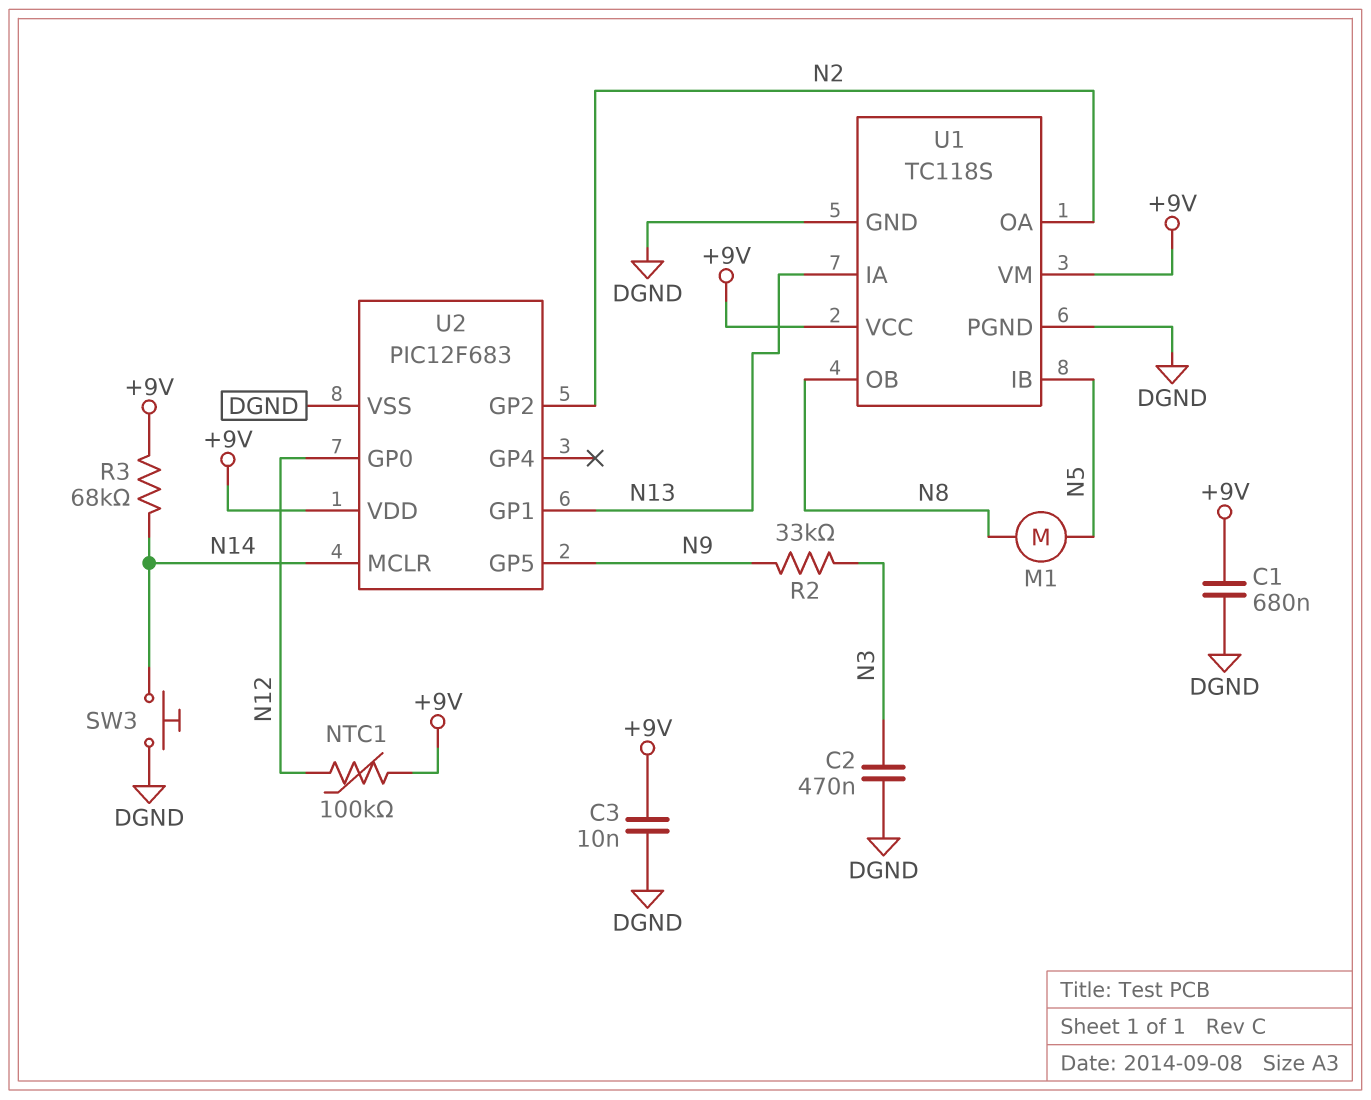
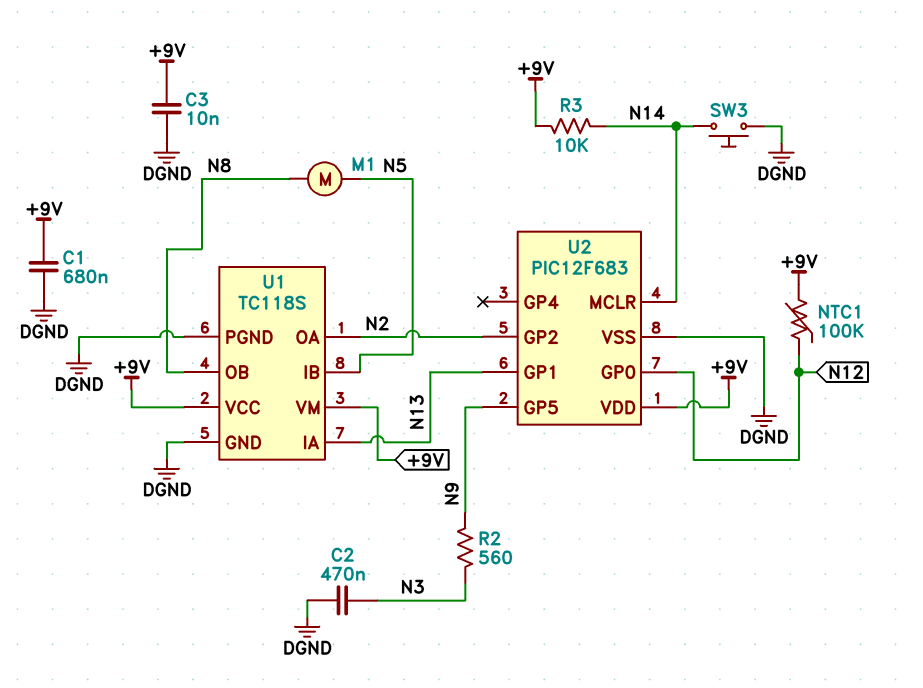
R2: 33k (N3, N9) -> 560 (N3, N9)
R3: 68k (+9V, N14) -> 10k (+9V, N14)

